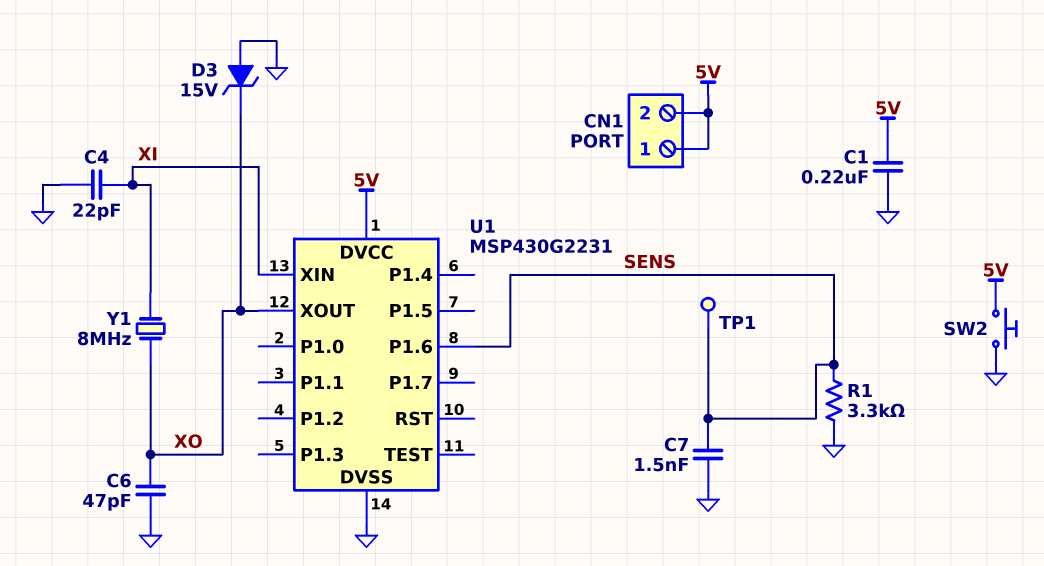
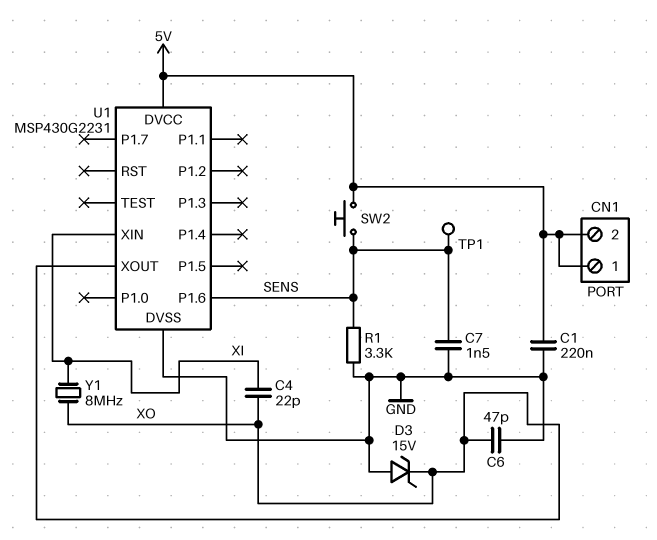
C4: 22pF (GND, XI) -> 22pF (XI, XO)
SW2: button (5V, GND) -> button (5V, SENS)

